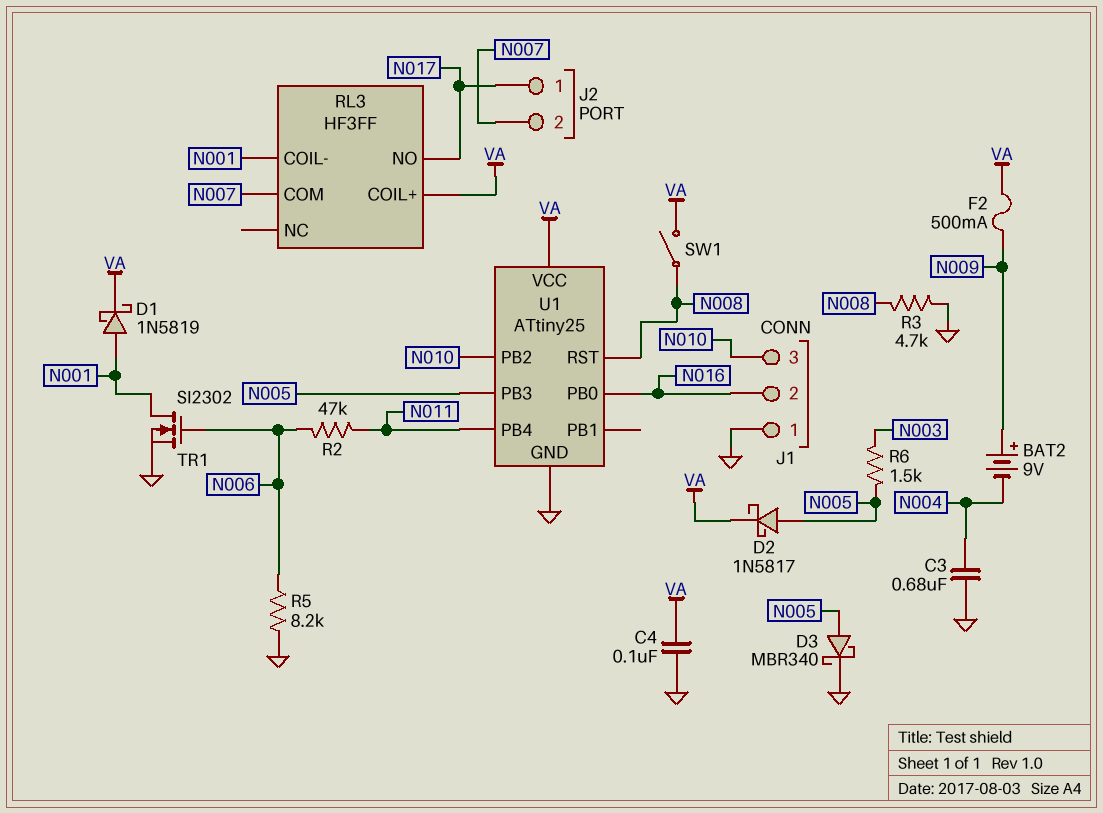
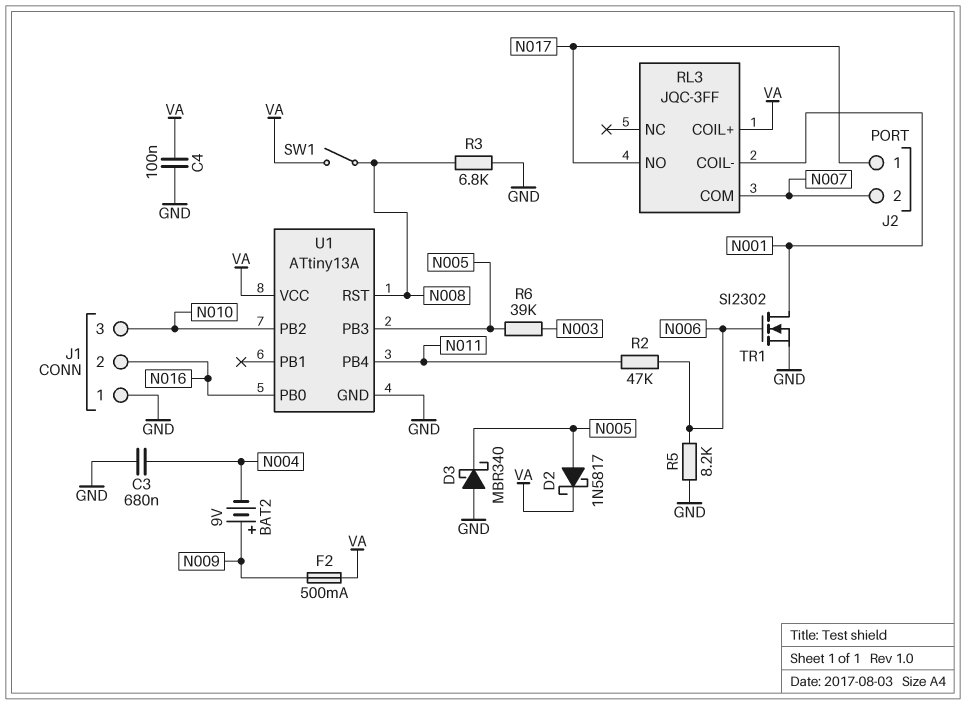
D1: schottky 1N5819 (A N001, K VA) -> none
D3: schottky MBR340 (A N005, K GND) -> schottky MBR340 (A GND, K N005)
R3: 4.7k (GND, N008) -> 6.8k (GND, N008)
R6: 1.5k (N003, N005) -> 39k (N003, N005)
RL3: HF3FF -> JQC-3FF
U1: ATtiny25 -> ATtiny13A

